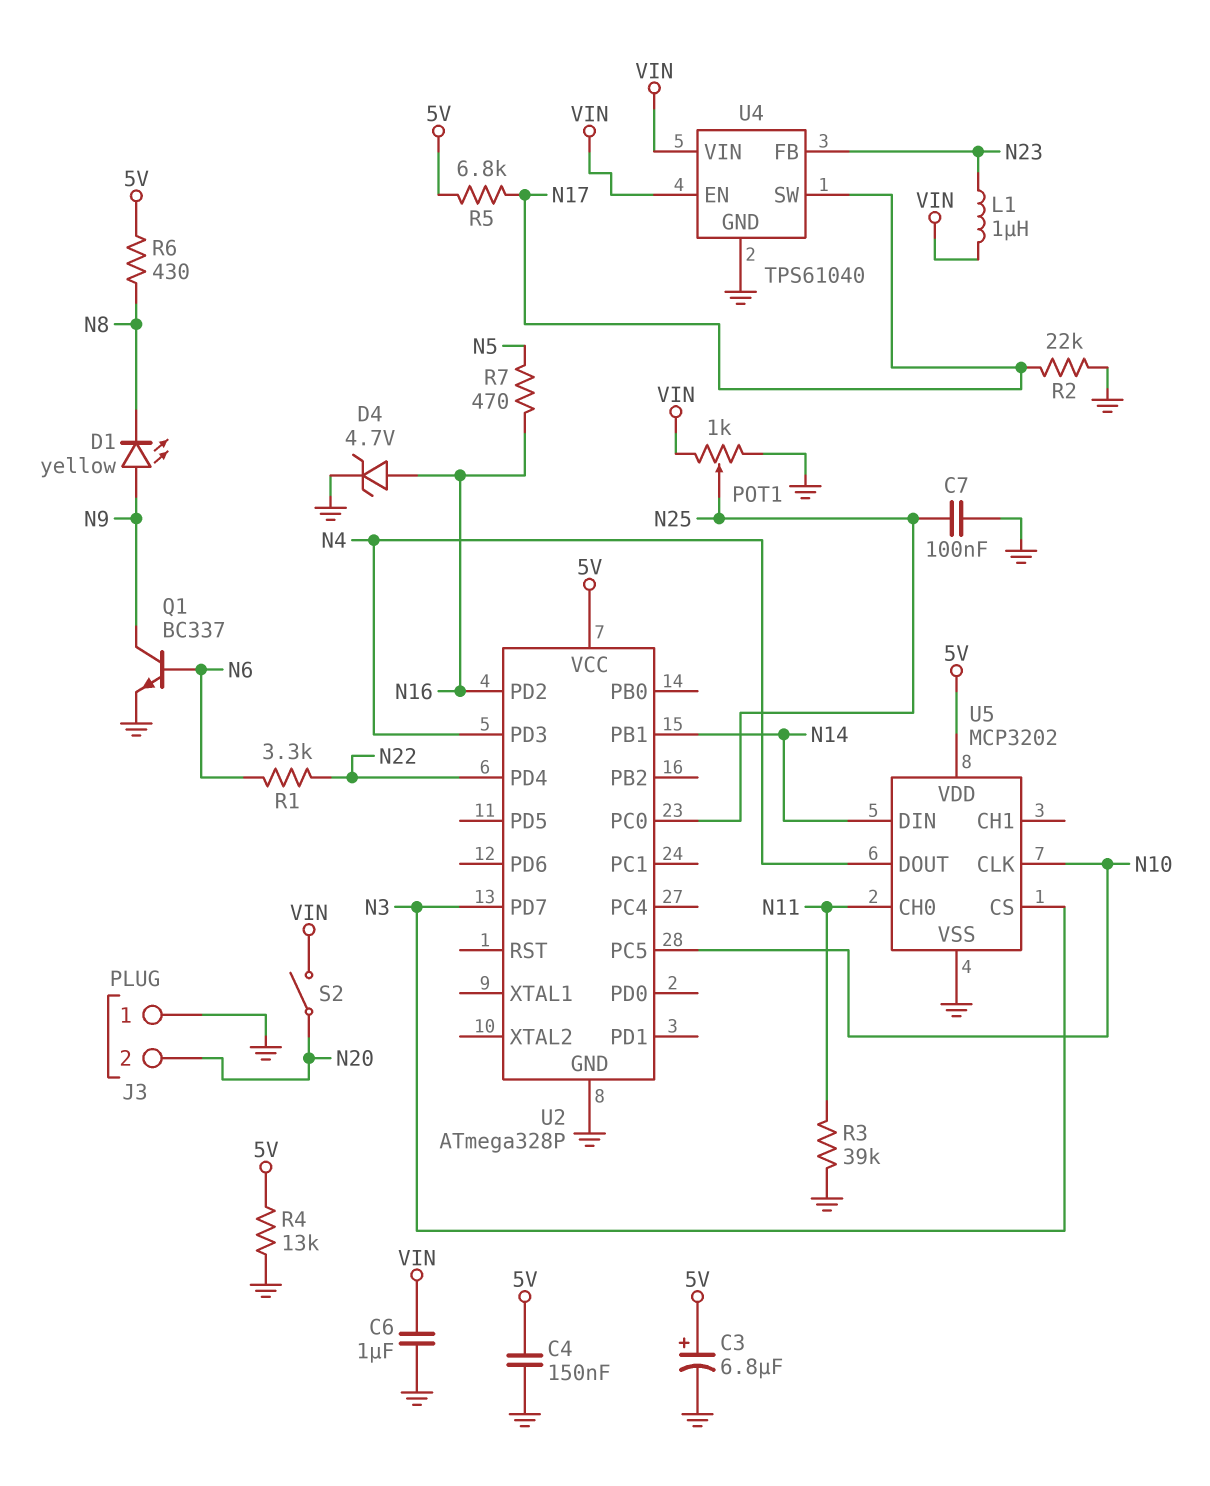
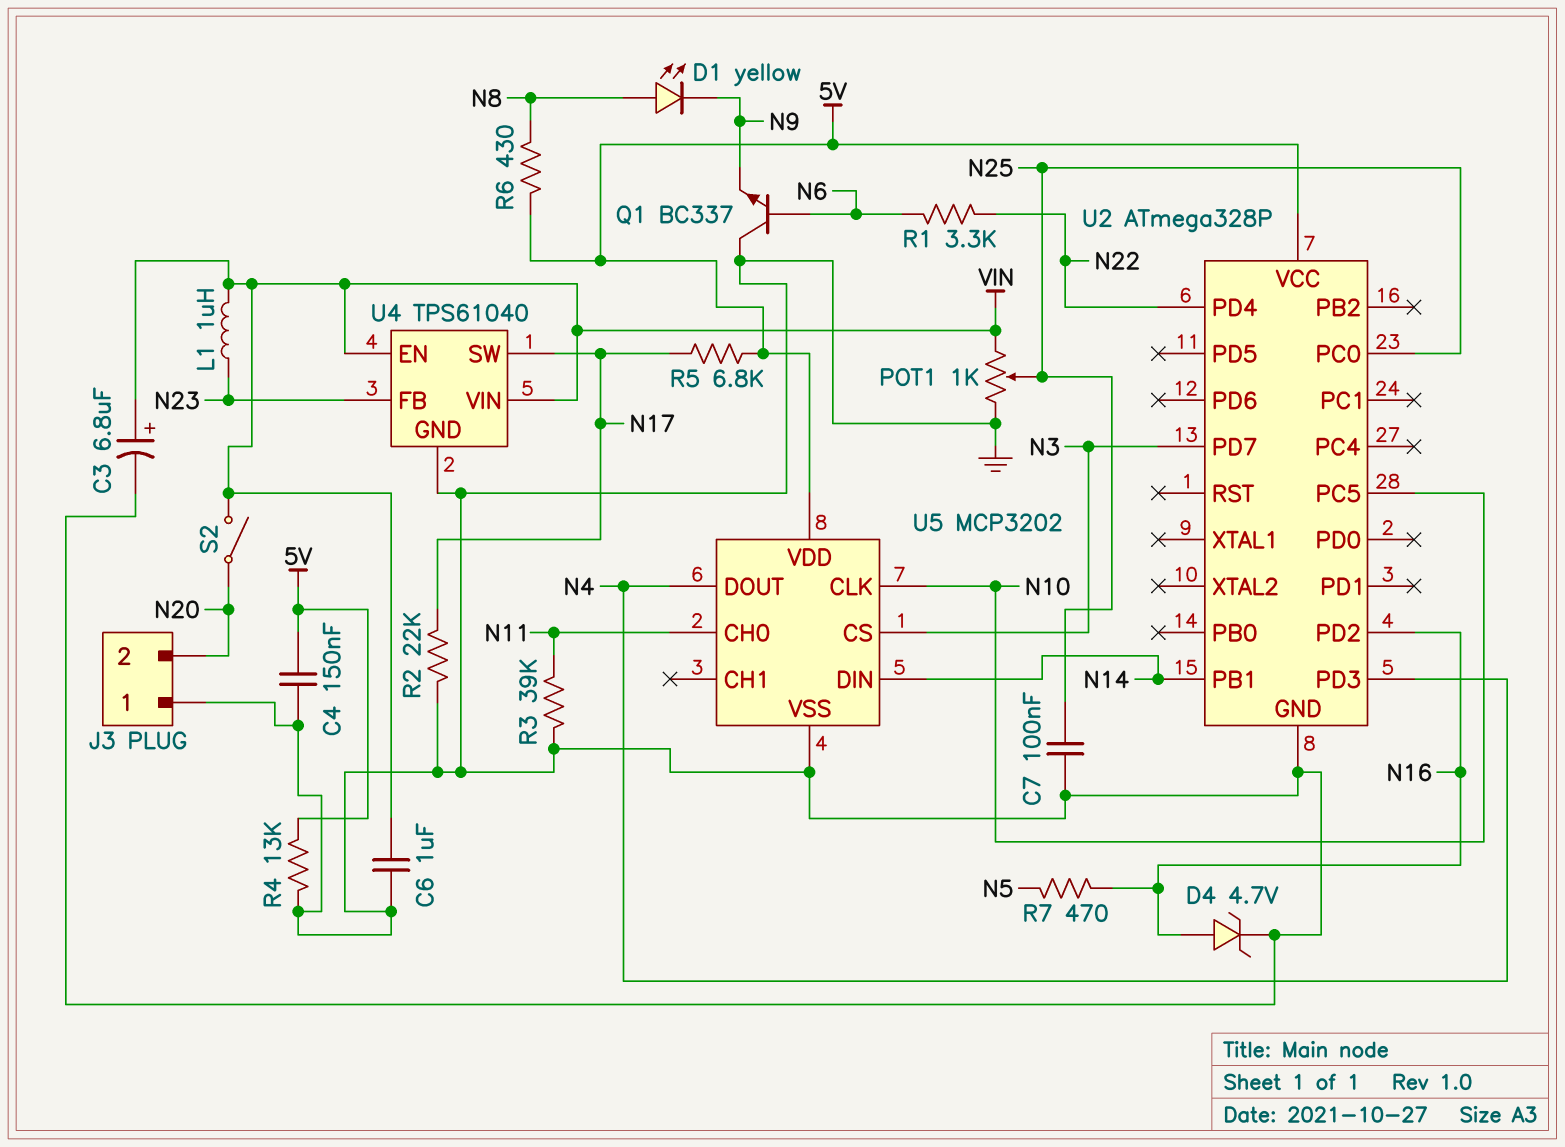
C3: 6.8uF (plus 5V, minus GND) -> 6.8uF (plus VIN, minus GND)
D1: LED yellow (A N9, K N8) -> LED yellow (A N8, K N9)
Q1: NPN BC337 (B N6, C N9, E GND) -> NPN BC337 (B N6, C GND, E N9)

